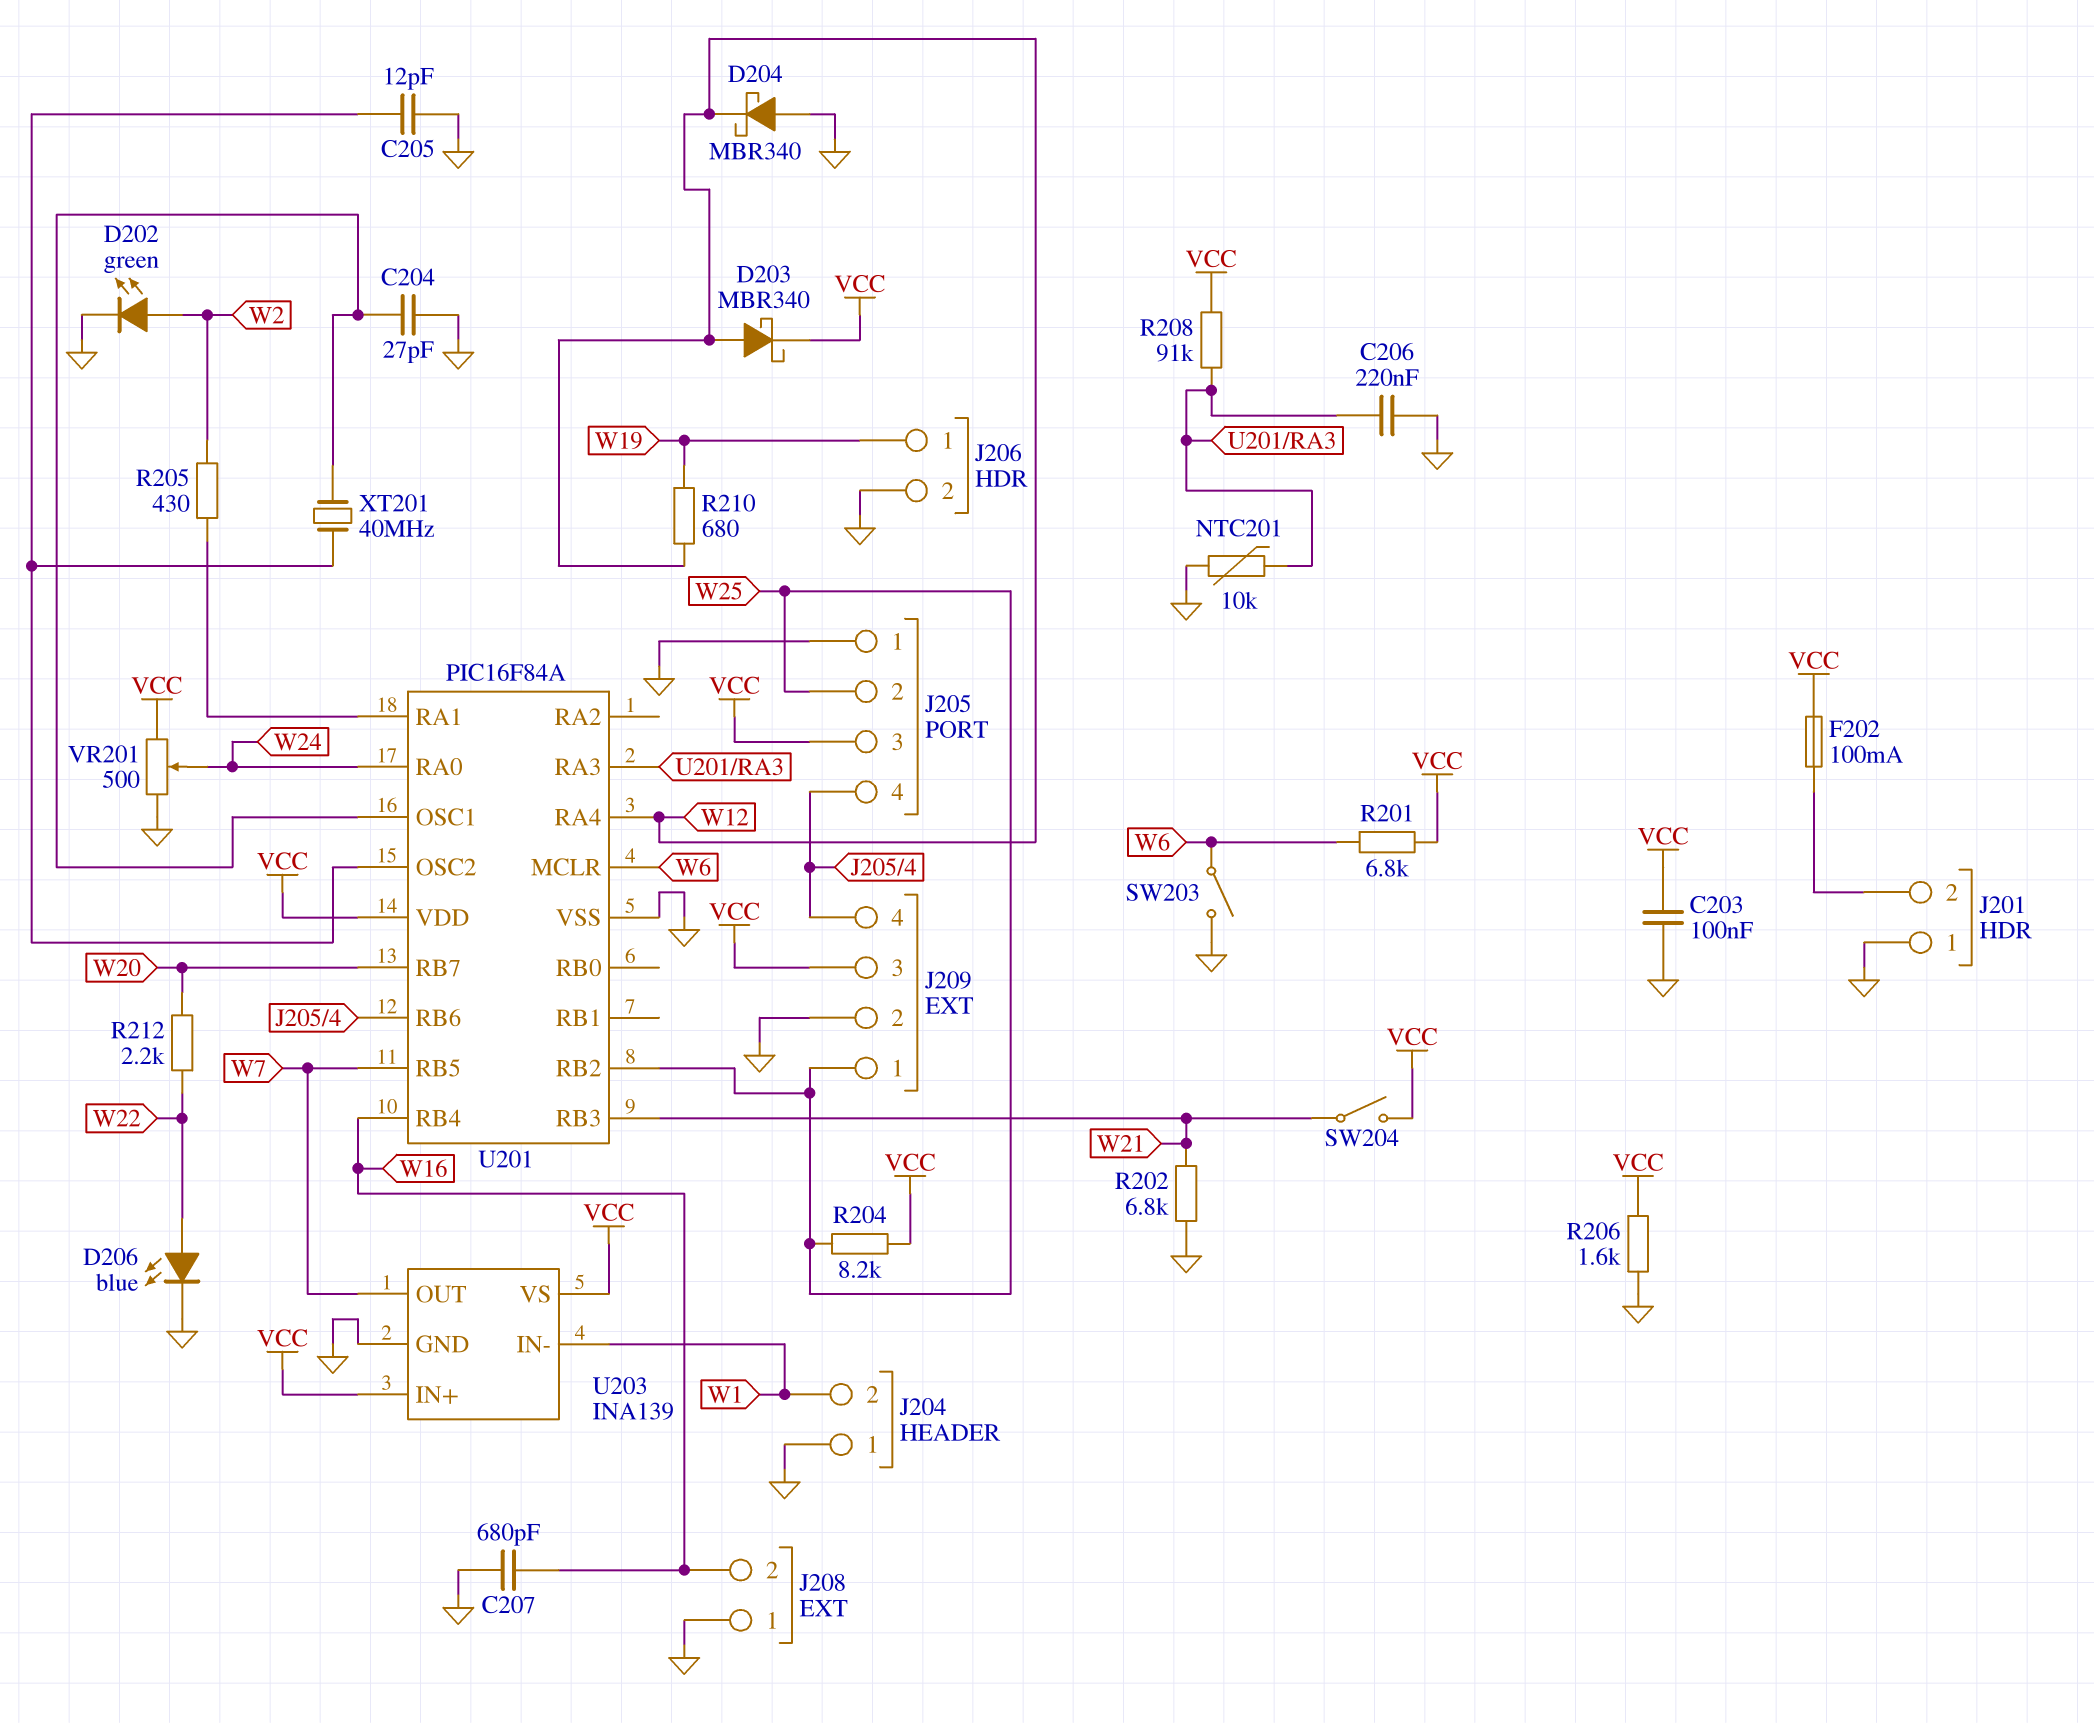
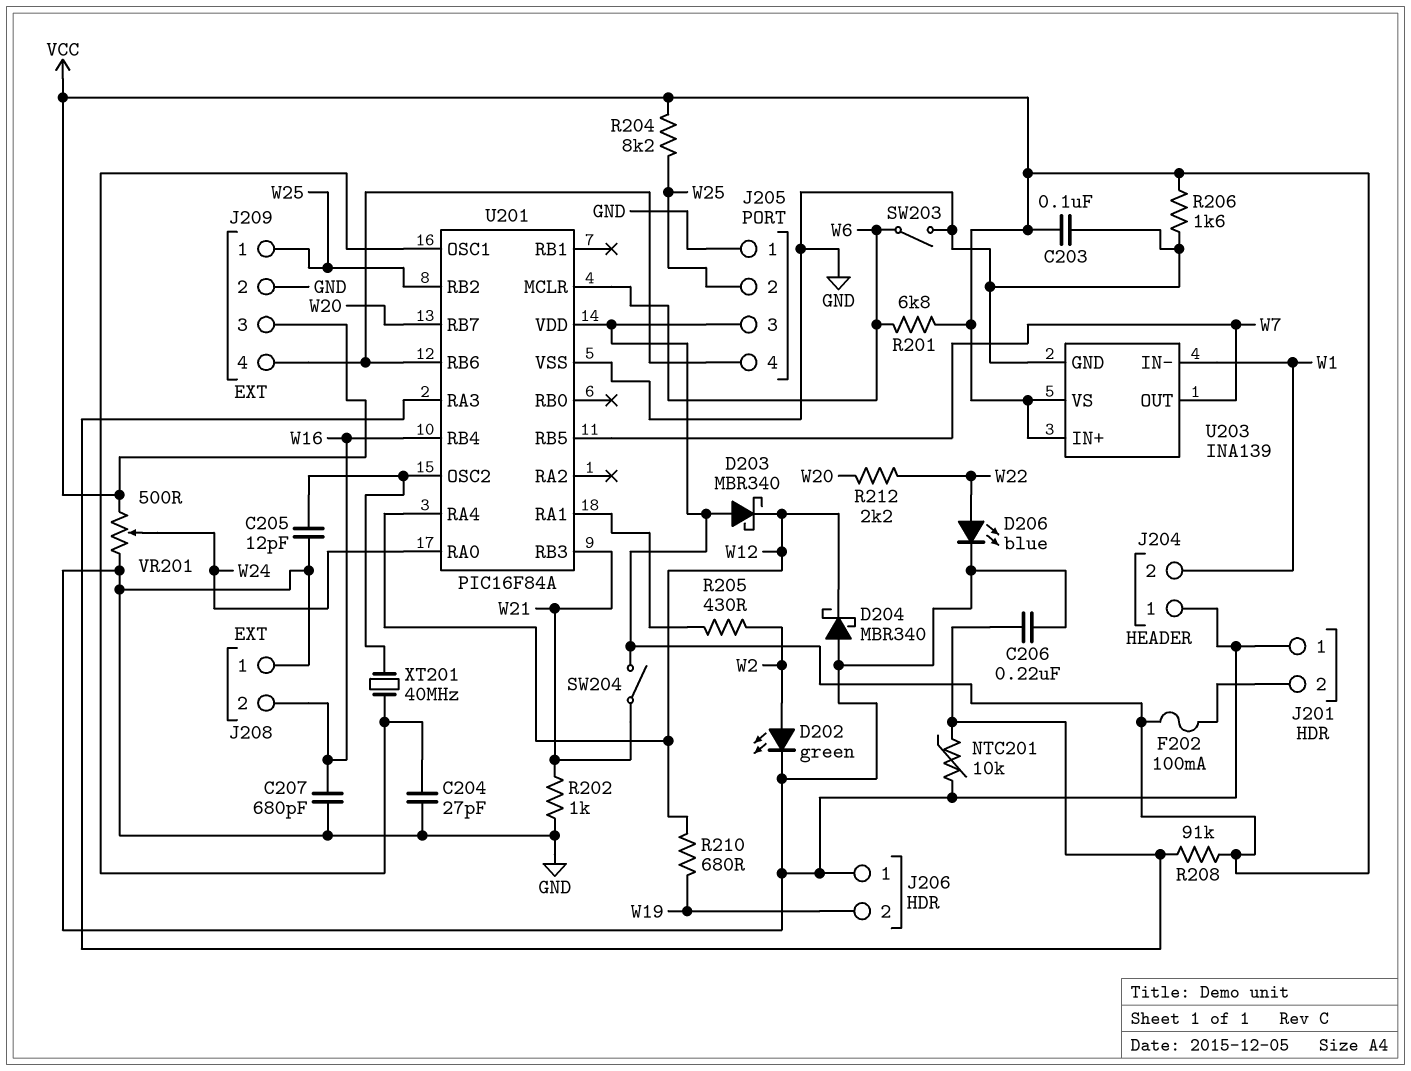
D203: schottky MBR340 (A W12, K VCC) -> schottky MBR340 (A VCC, K W12)
J206 pin 1: W19 -> GND
J206 pin 2: GND -> W19
R202: 6.8k (GND, W21) -> 1k (GND, W21)

